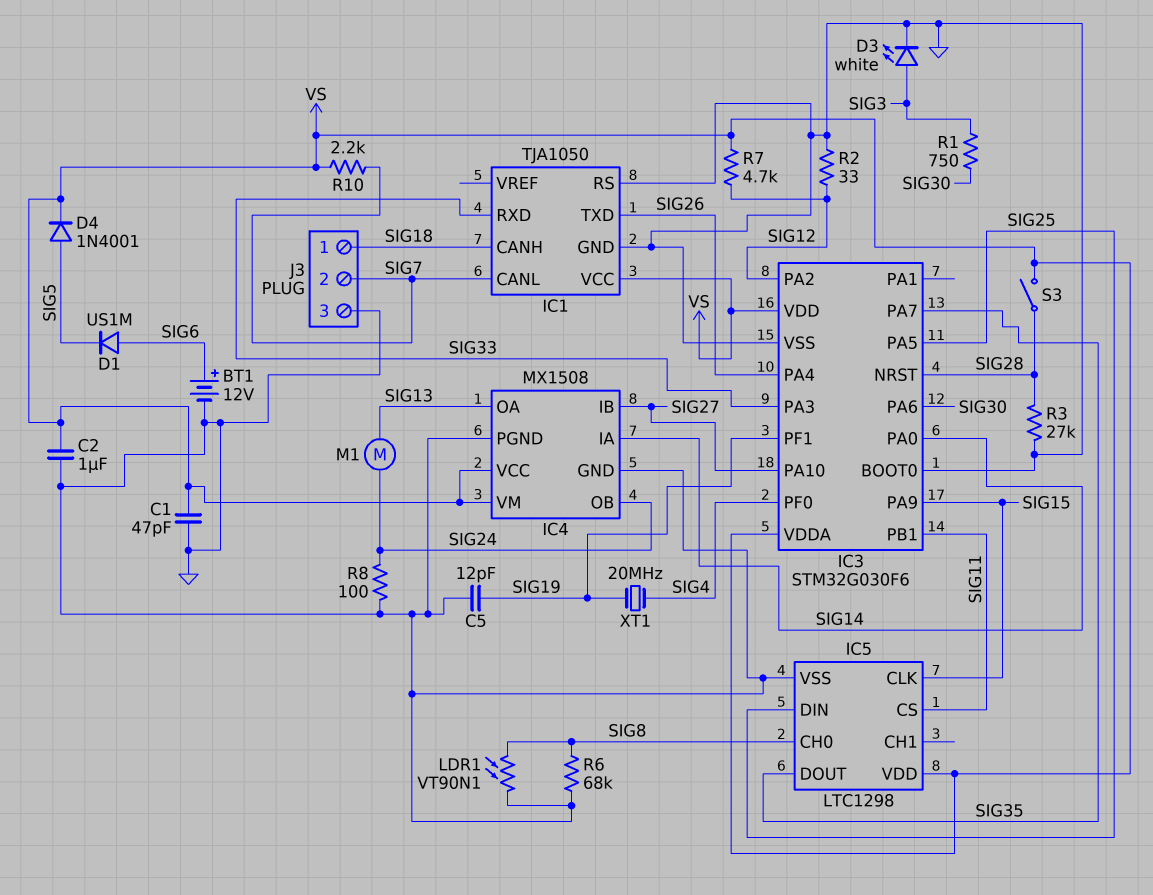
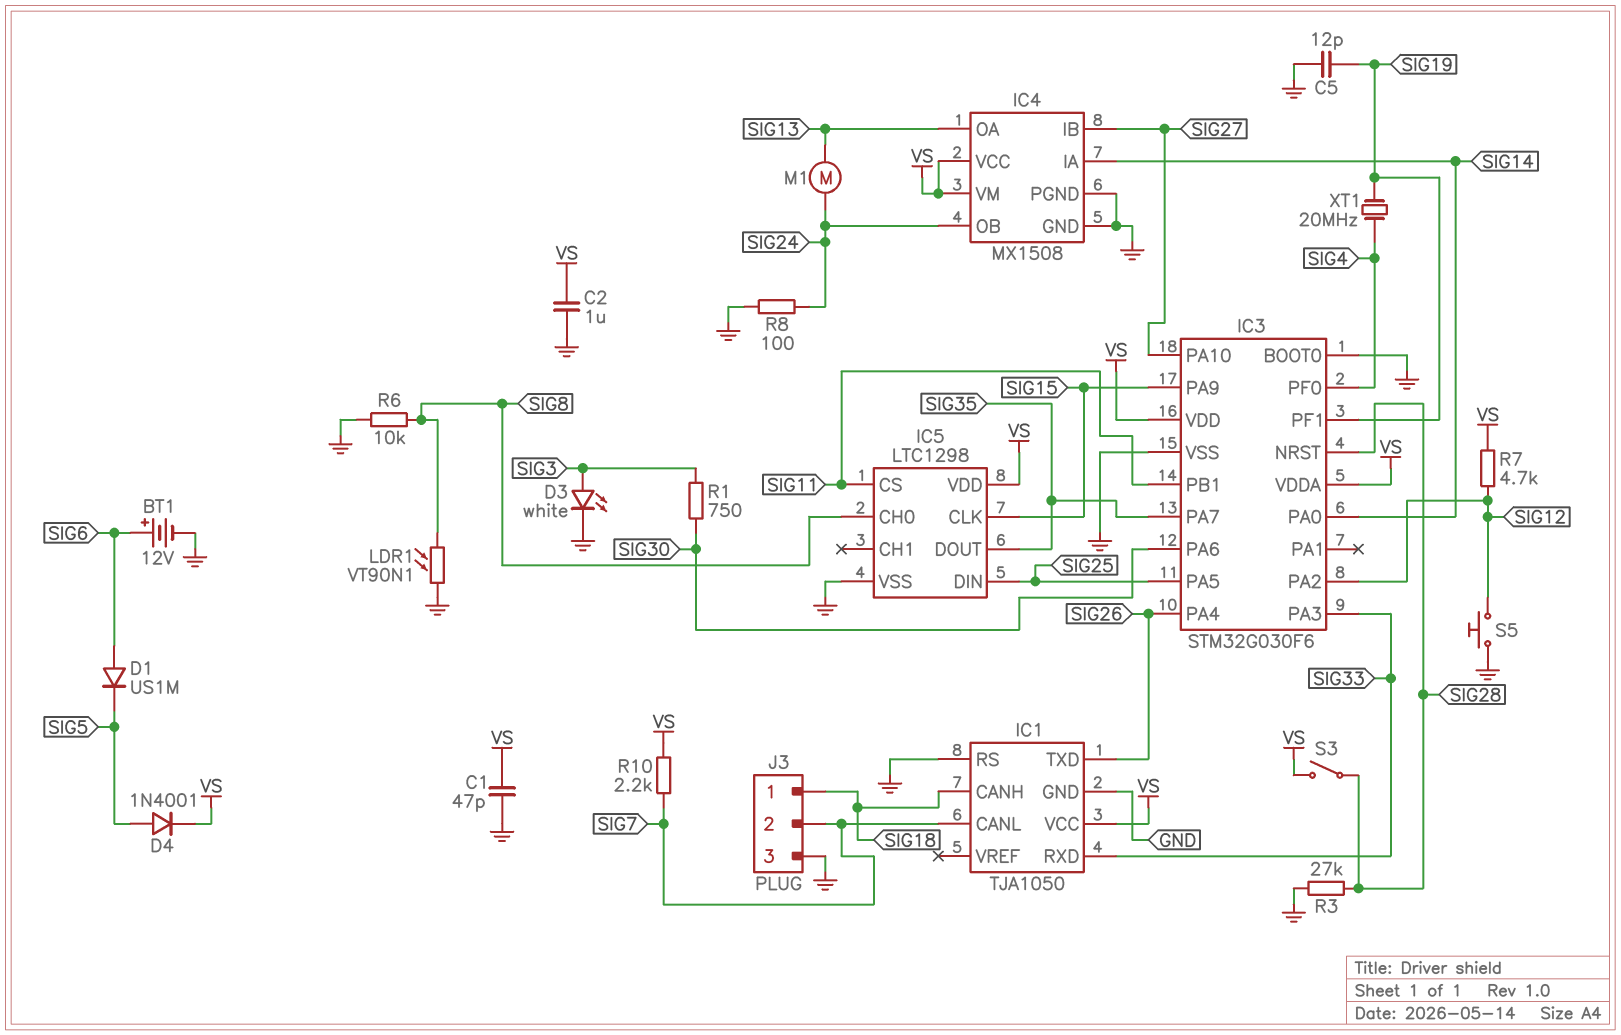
R2: 33 (GND, SIG12) -> none
R6: 68k (GND, SIG8) -> 10k (GND, SIG8)
S5: none -> button (GND, SIG12)

